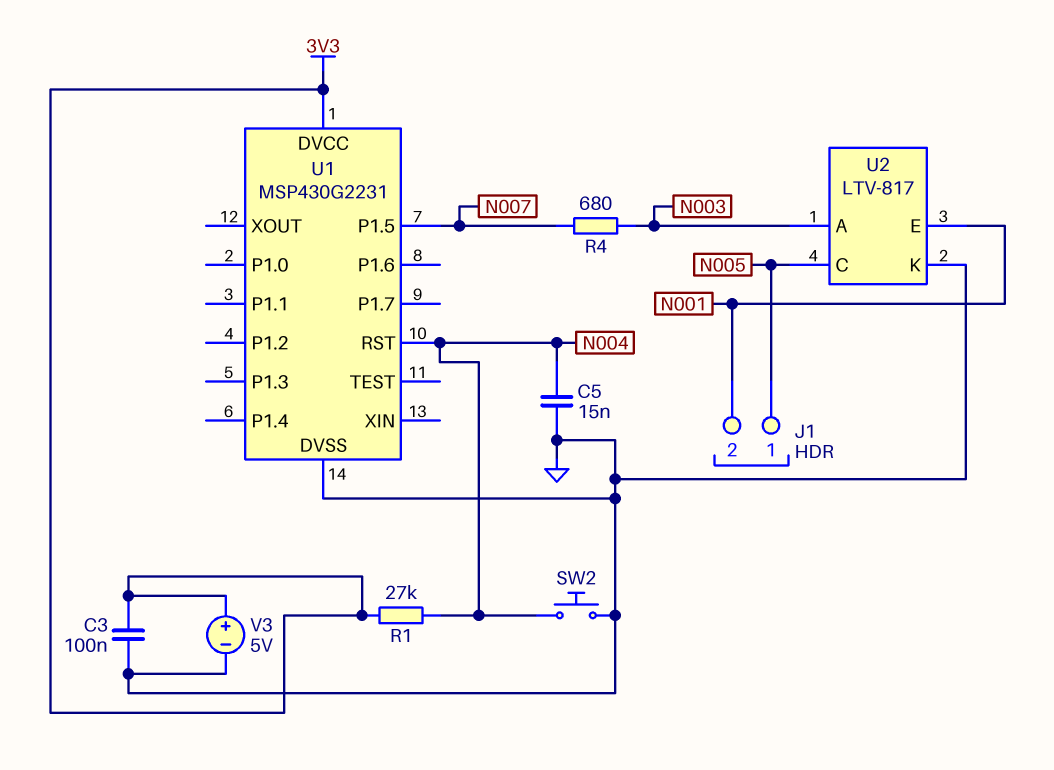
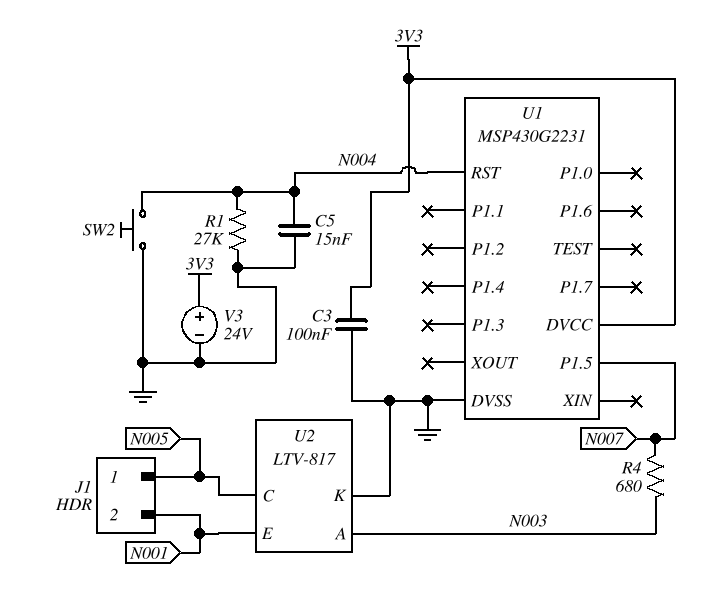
R1: 27k (3V3, N004) -> 27k (GND, N004)
V3: 5V (plus 3V3, minus GND) -> 24V (plus 3V3, minus GND)

